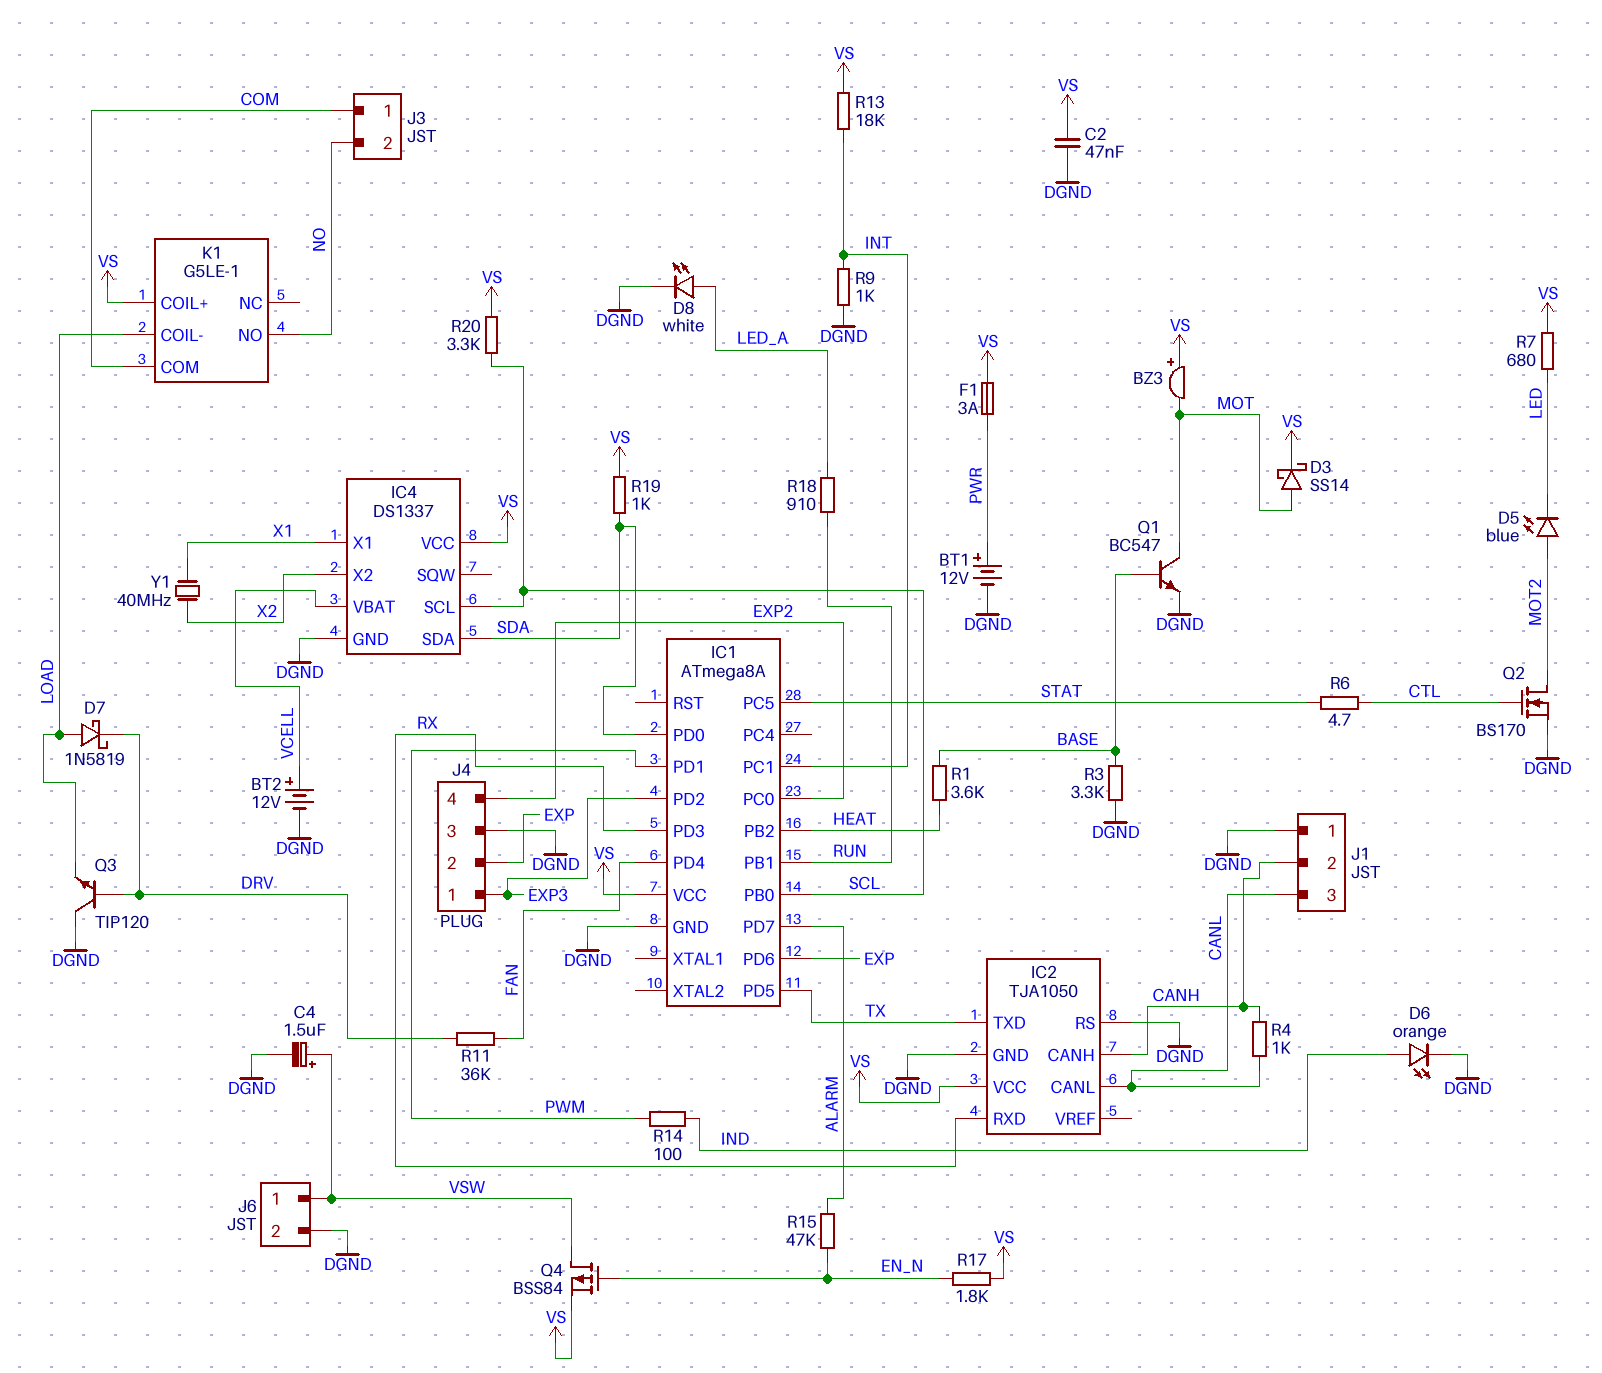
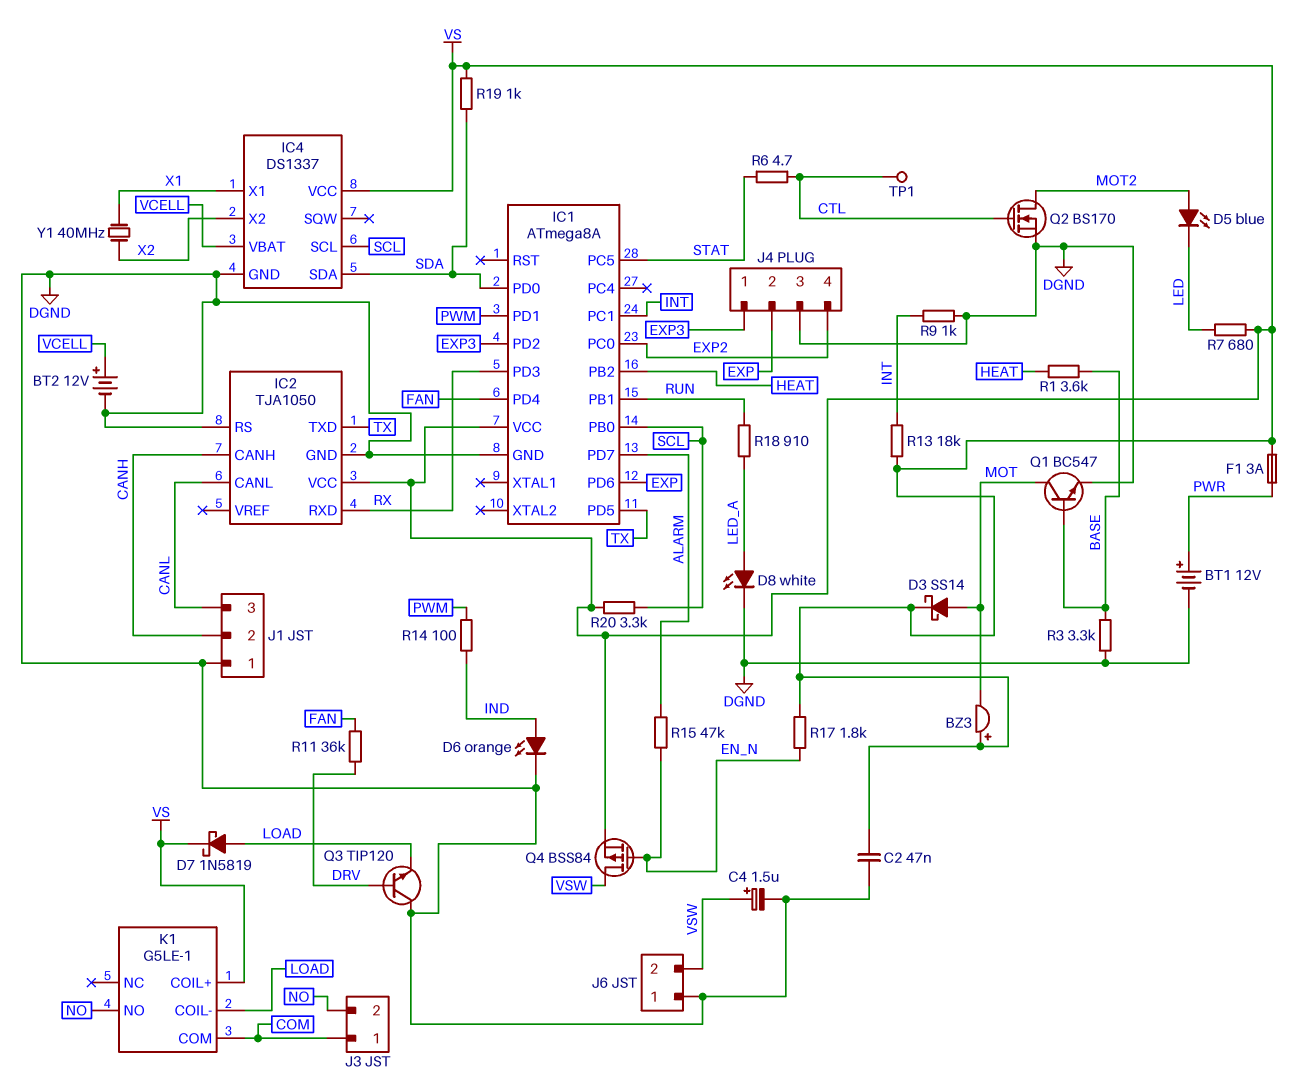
D7: schottky 1N5819 (A LOAD, K DRV) -> schottky 1N5819 (A LOAD, K VS)
J6 pin 1: VSW -> DGND
J6 pin 2: DGND -> VSW
R4: 1k (CANH, CANL) -> none
TP1: none -> test point (CTL)

